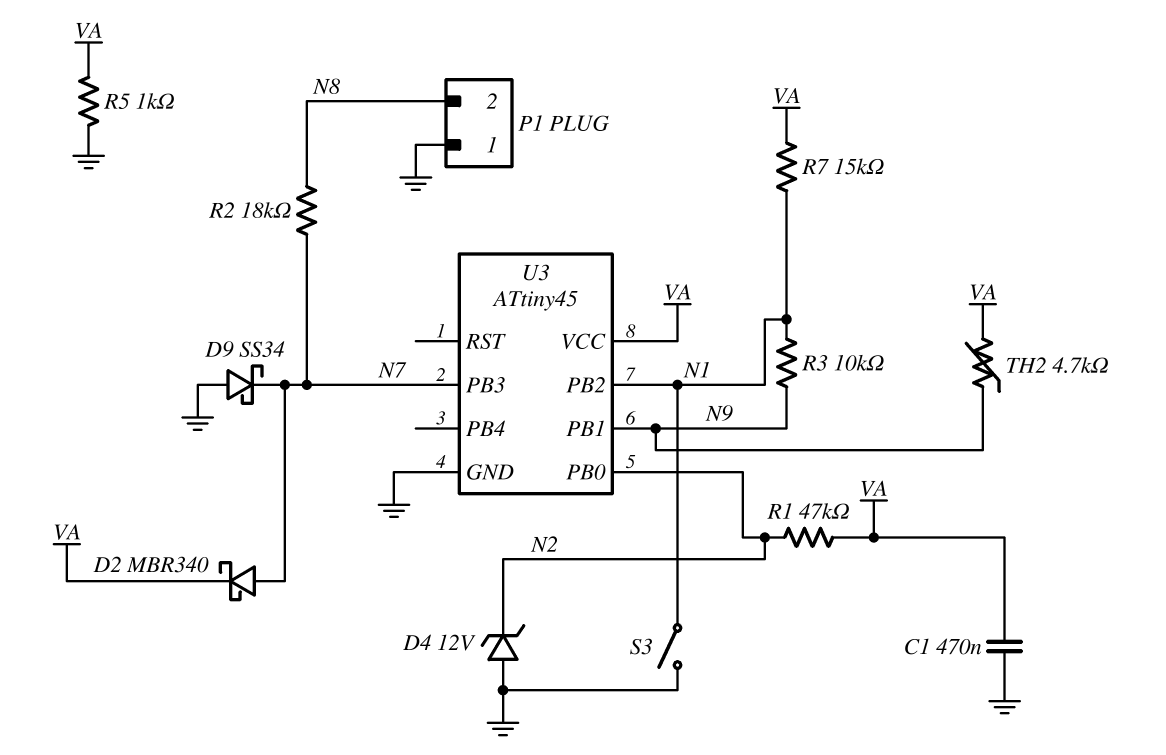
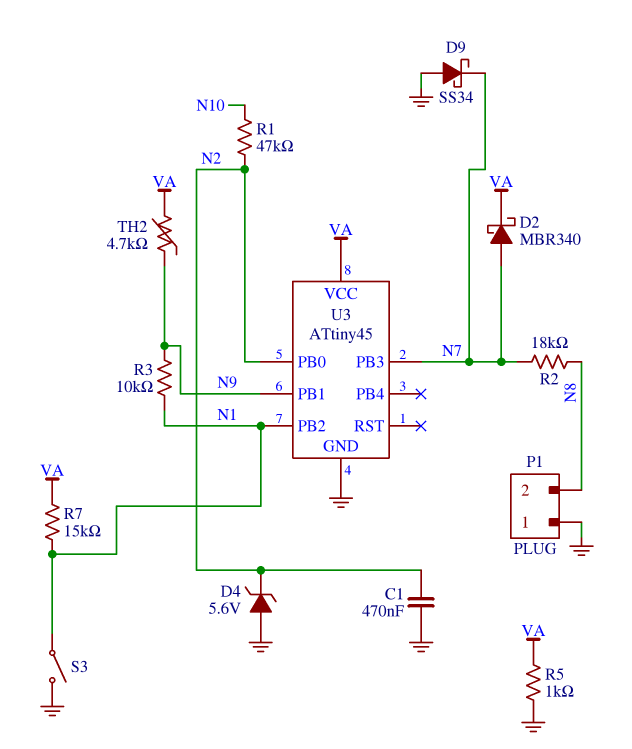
C1: 470nF (GND, VA) -> 470nF (GND, N2)
D4: zener 12V (A GND, K N2) -> zener 5.6V (A GND, K N2)
R1: 47k (N2, VA) -> 47k (N2, N10)

